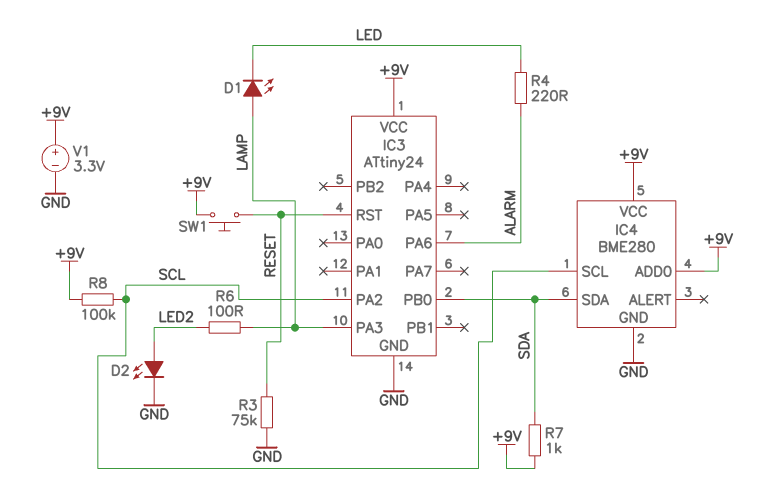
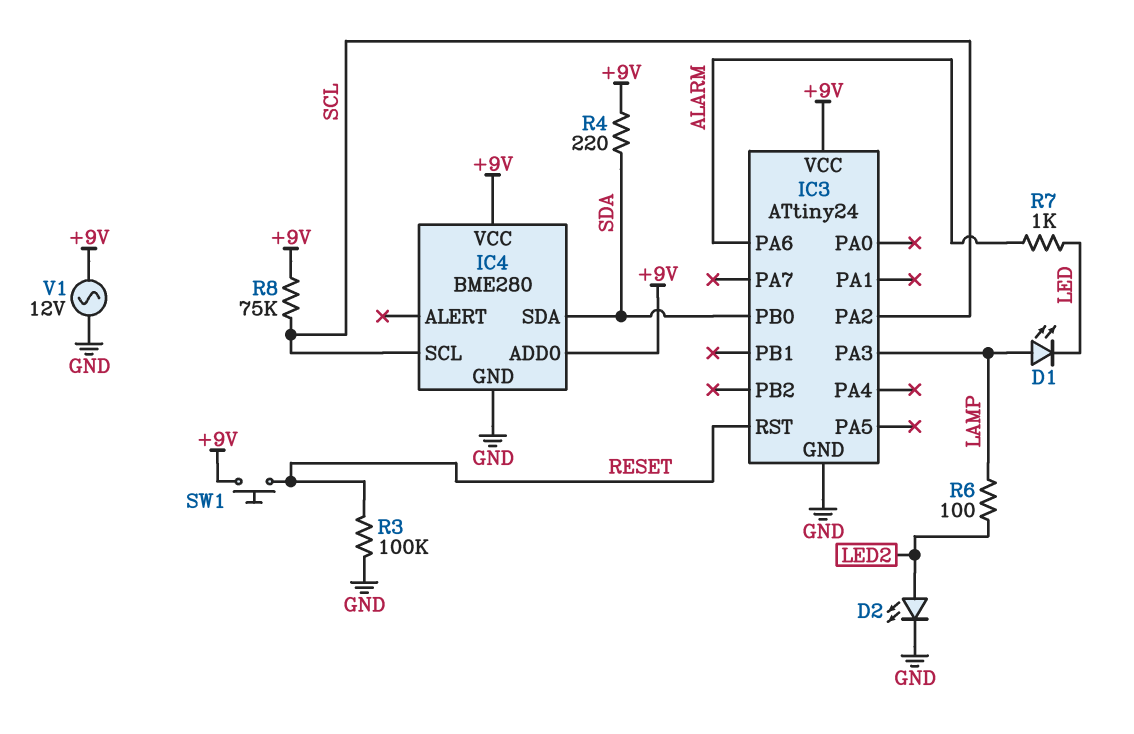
R3: 75k (GND, RESET) -> 100k (GND, RESET)
R4: 220 (ALARM, LED) -> 220 (+9V, SDA)
R7: 1k (+9V, SDA) -> 1k (ALARM, LED)
R8: 100k (+9V, SCL) -> 75k (+9V, SCL)
V1: 3.3V (plus +9V, minus GND) -> AC 12V (+9V, GND)

